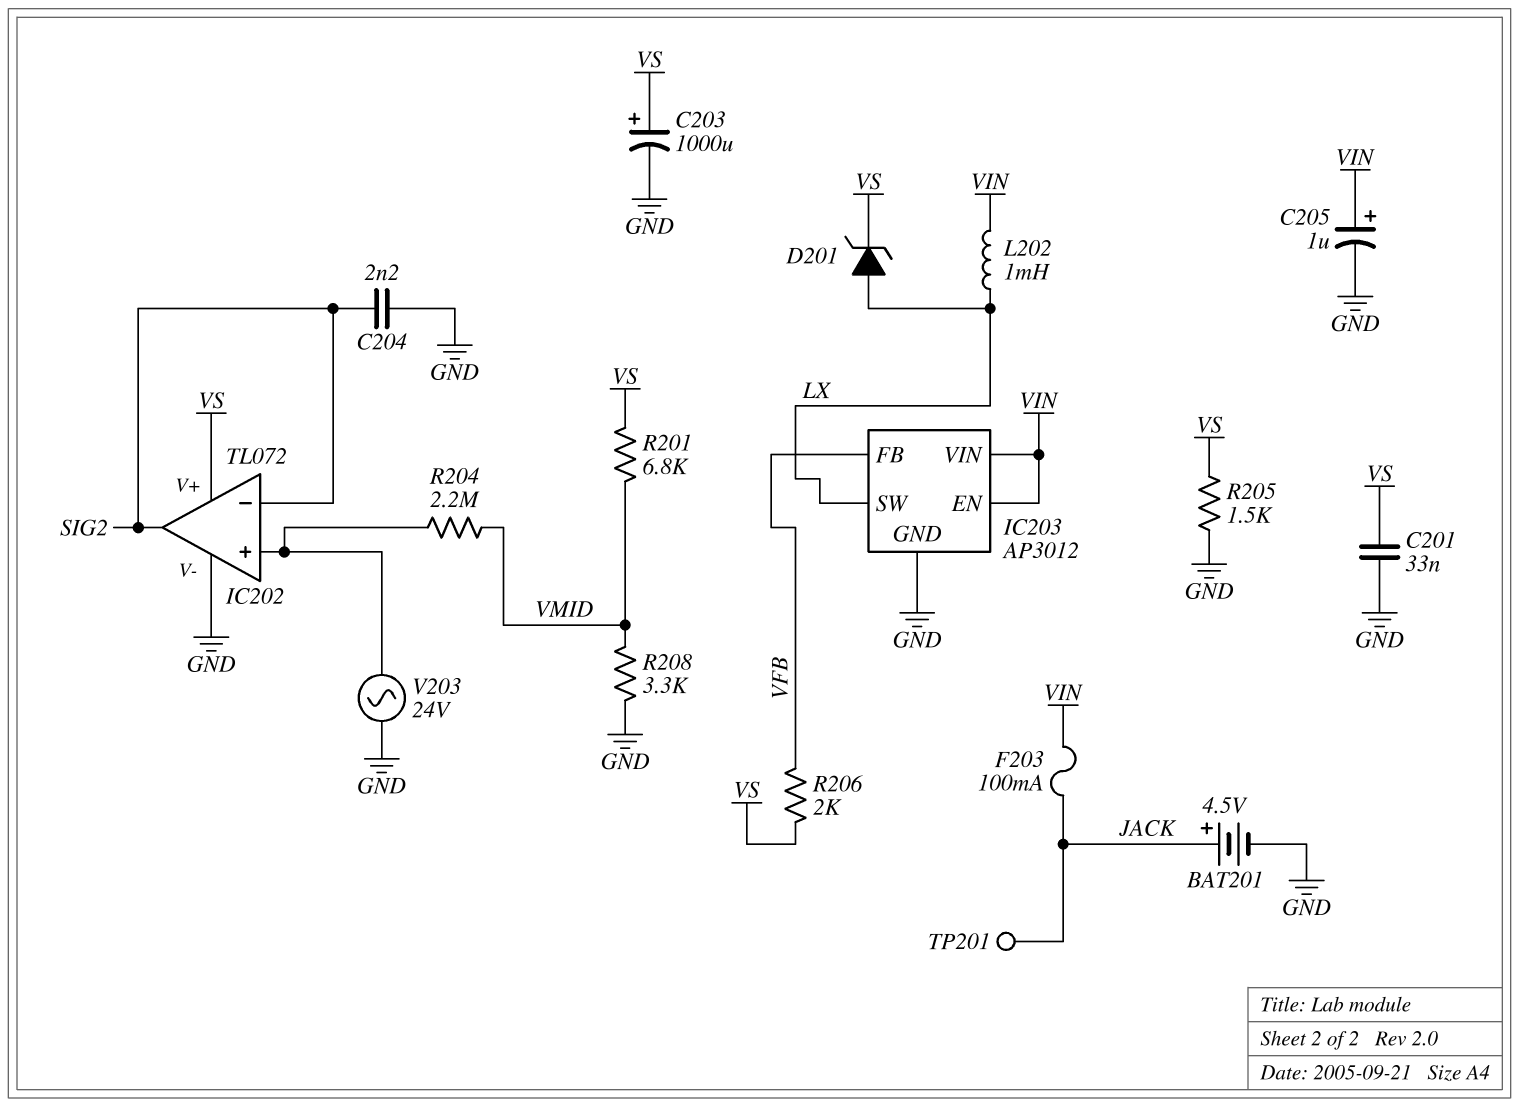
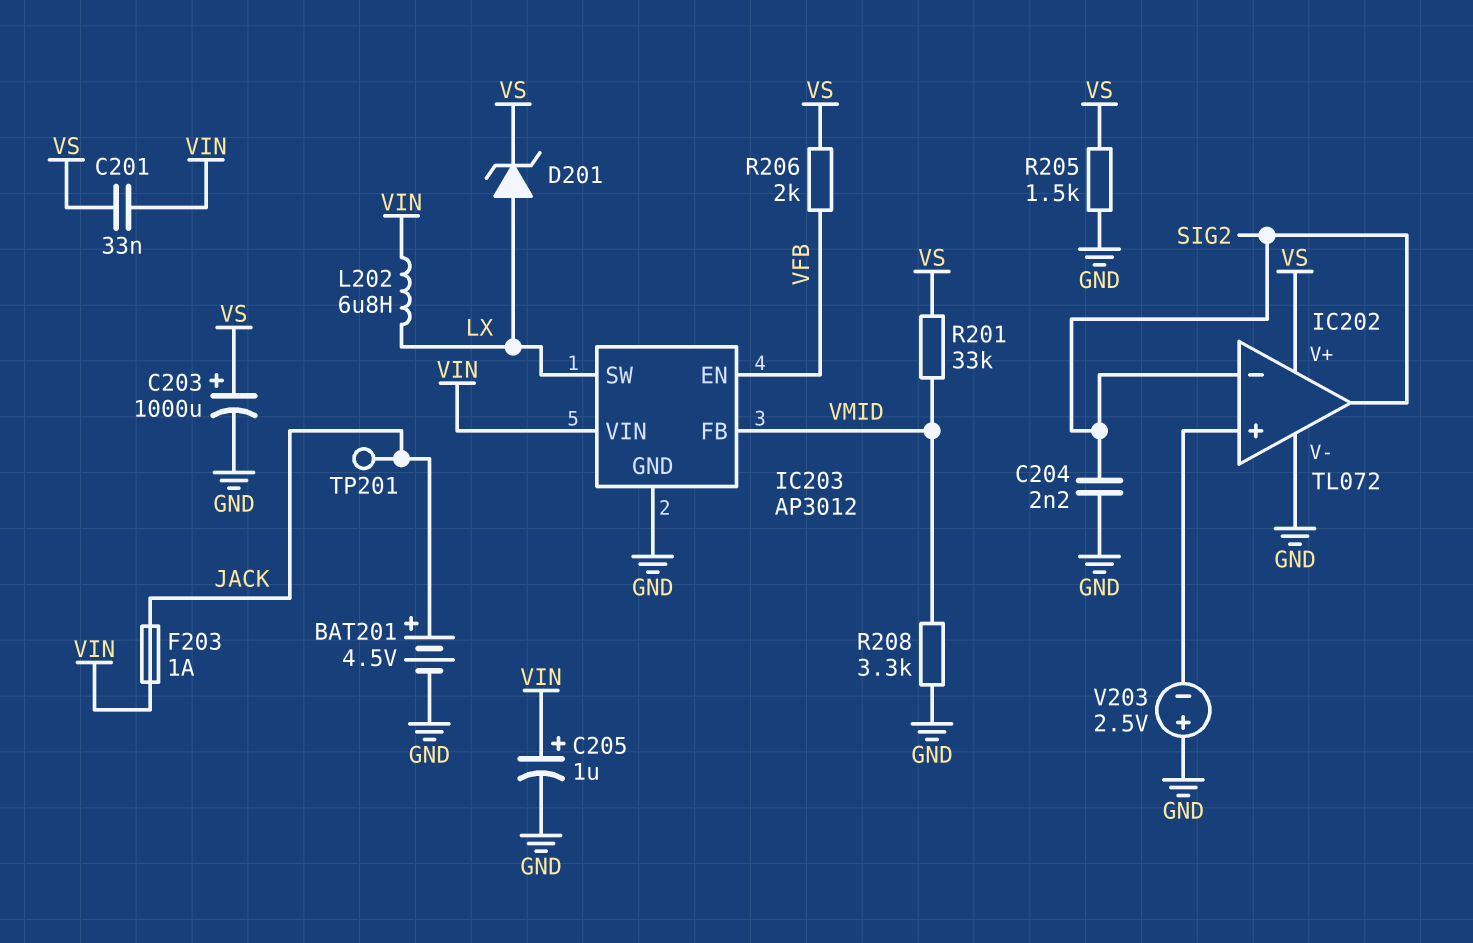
C201: 33nF (GND, VS) -> 33nF (VIN, VS)
F203: 100mA (JACK, VIN) -> 1A (JACK, VIN)
IC203 pin EN: VIN -> VFB
IC203 pin FB: VFB -> VMID
L202: 1mH (LX, VIN) -> 6.8uH (LX, VIN)
R201: 6.8k (VMID, VS) -> 33k (VMID, VS)
R204: 2.2M (IC202/in+, VMID) -> none
V203: AC 24V (GND, IC202/in+) -> 2.5V (plus GND, minus IC202/in+)

